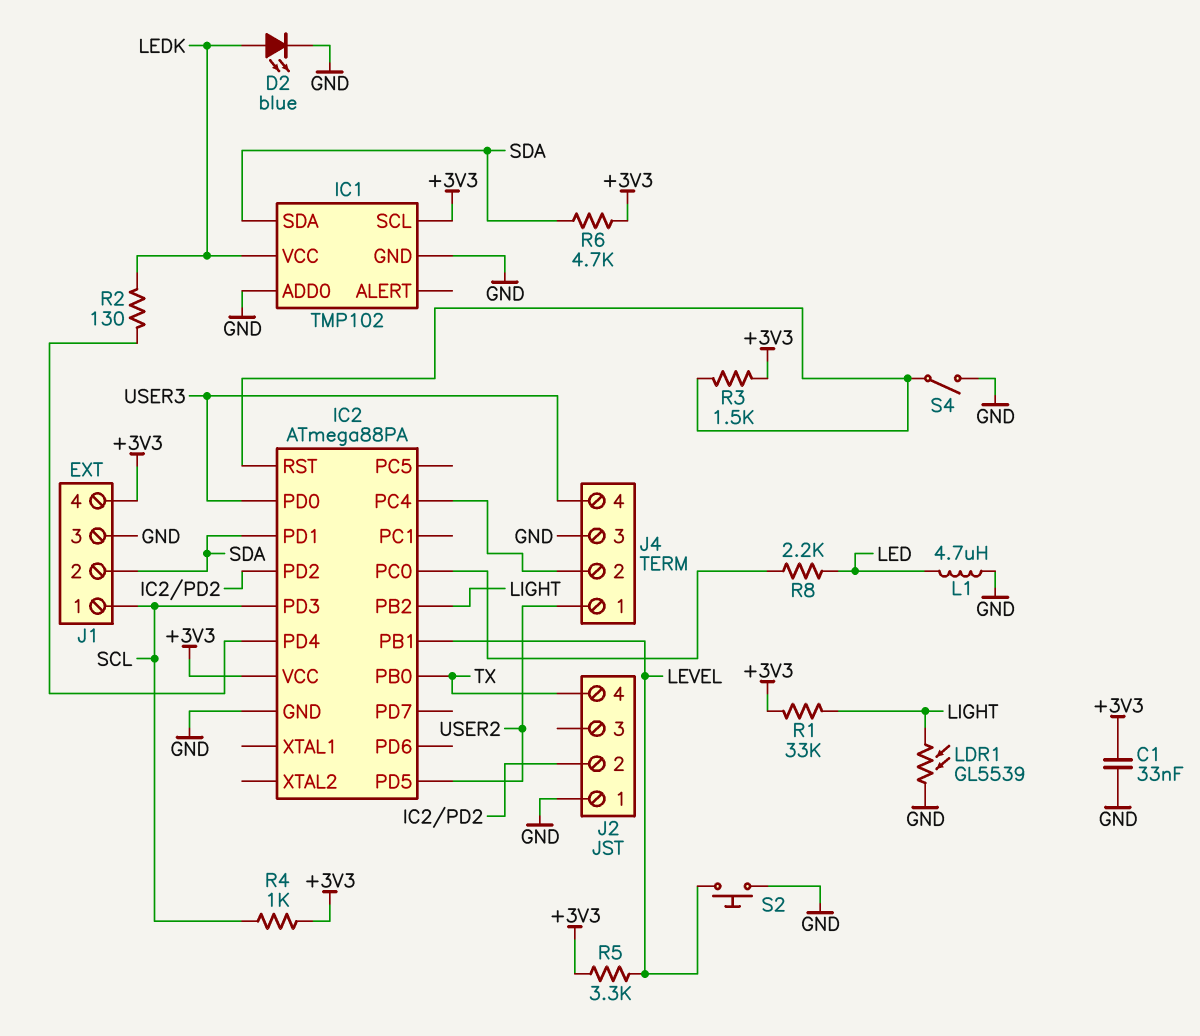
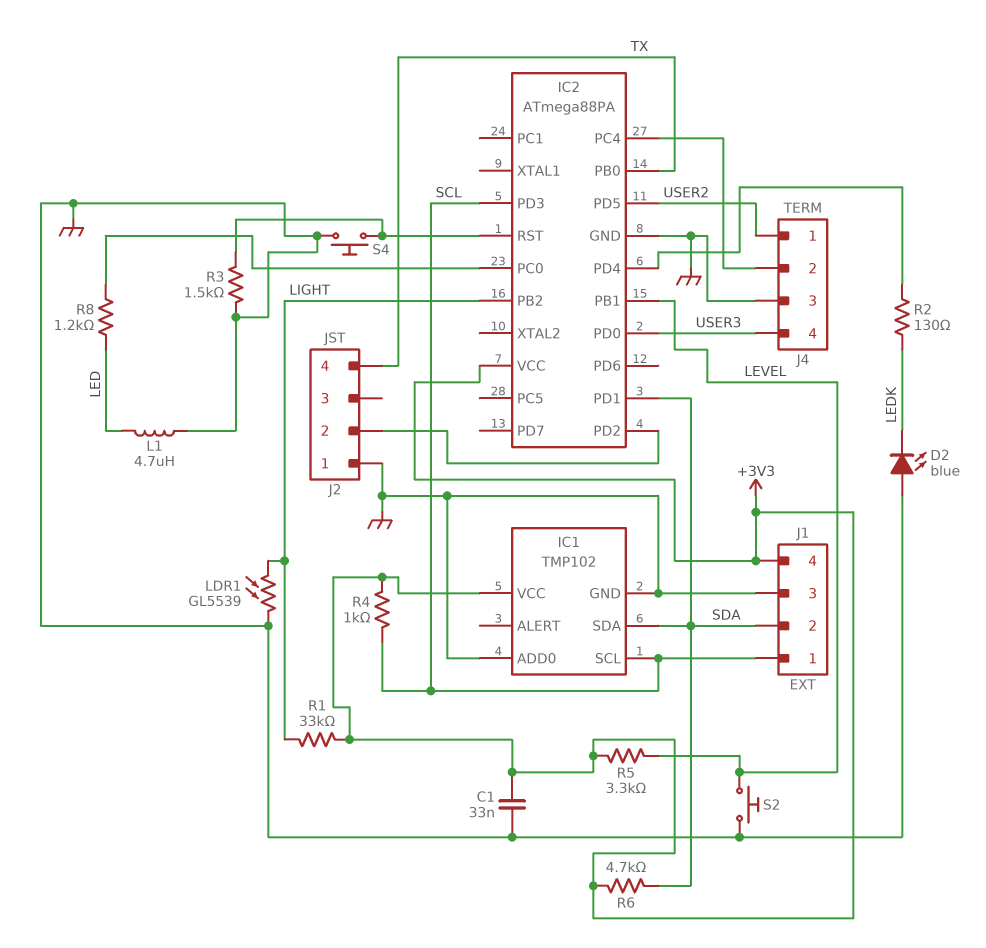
D2: LED blue (A LEDK, K GND) -> LED blue (A GND, K LEDK)
IC1 pin SCL: +3V3 -> SCL
IC1 pin VCC: LEDK -> +3V3
R3: 1.5k (+3V3, IC2/RST) -> 1.5k (GND, IC2/RST)
R8: 2.2k (IC2/PC0, LED) -> 1.2k (IC2/PC0, LED)
S4: switch (GND, IC2/RST) -> button (GND, IC2/RST)

